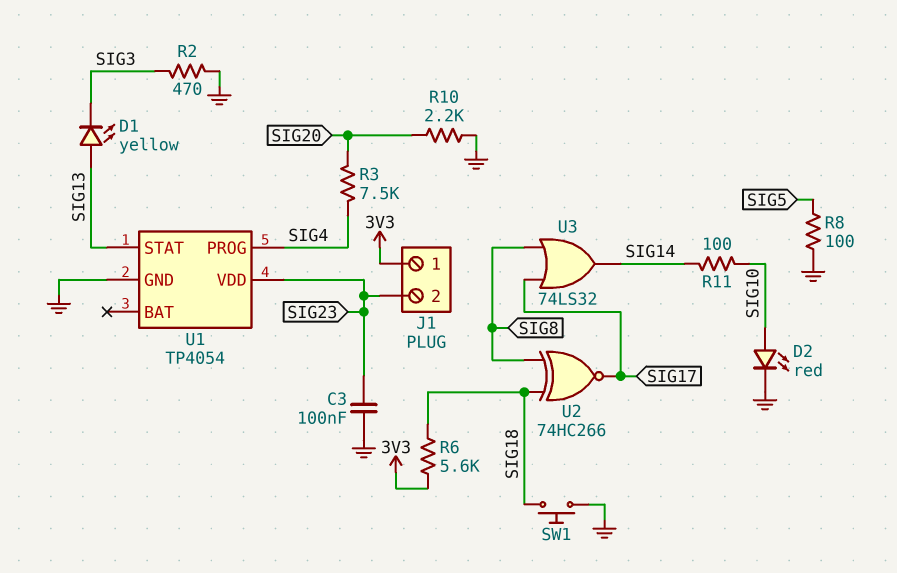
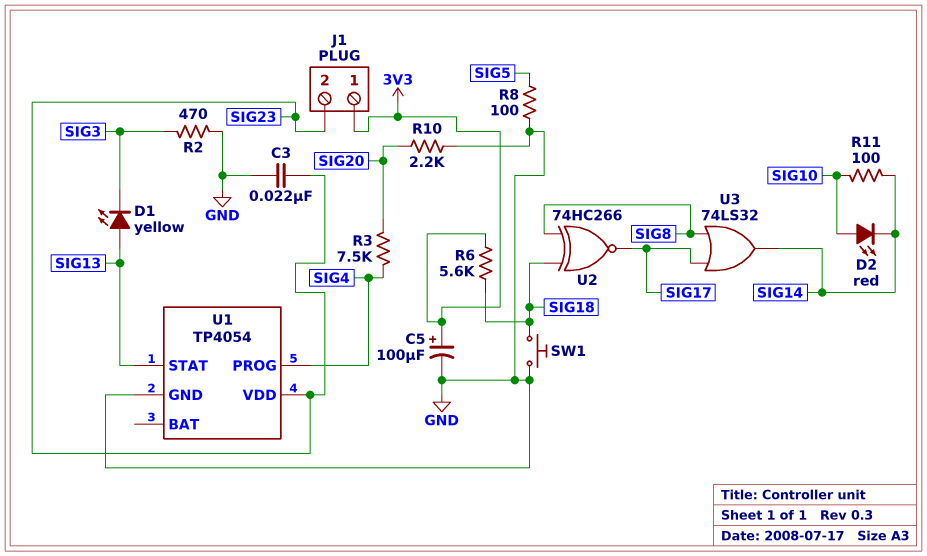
C3: 100nF (GND, SIG23) -> 22nF (GND, SIG23)
C5: none -> 100uF (plus 3V3, minus GND)
D2: LED red (A SIG10, K GND) -> LED red (A SIG10, K SIG14)

